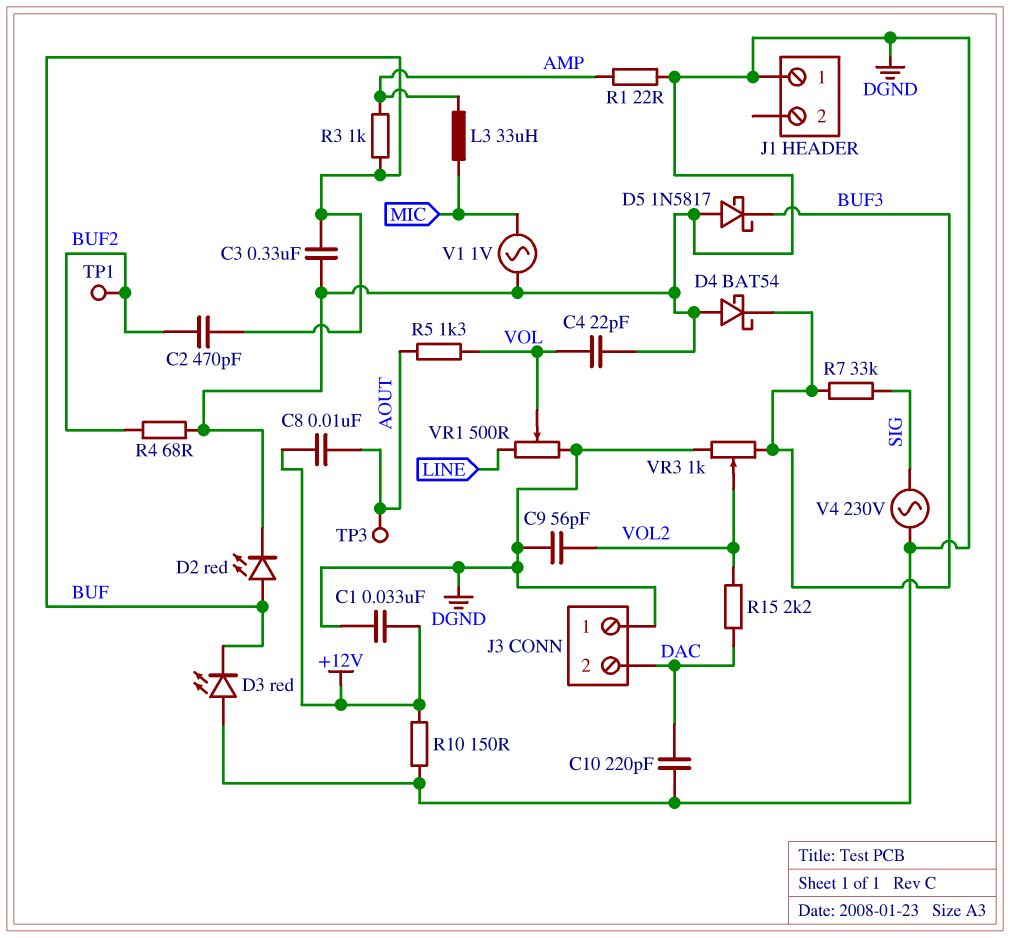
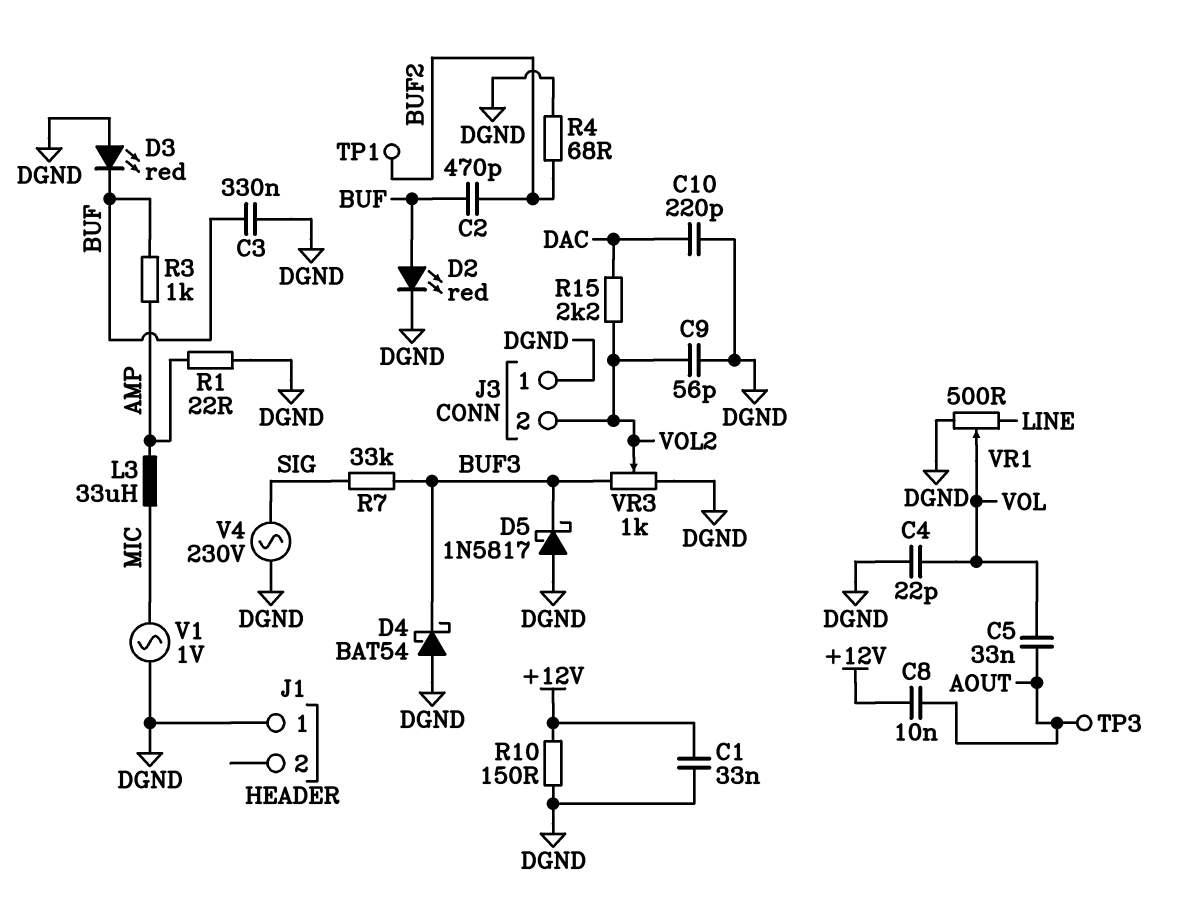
C5: none -> 33nF (AOUT, VOL)
J3 pin 2: DAC -> VOL2
R5: 1.3k (AOUT, VOL) -> none

